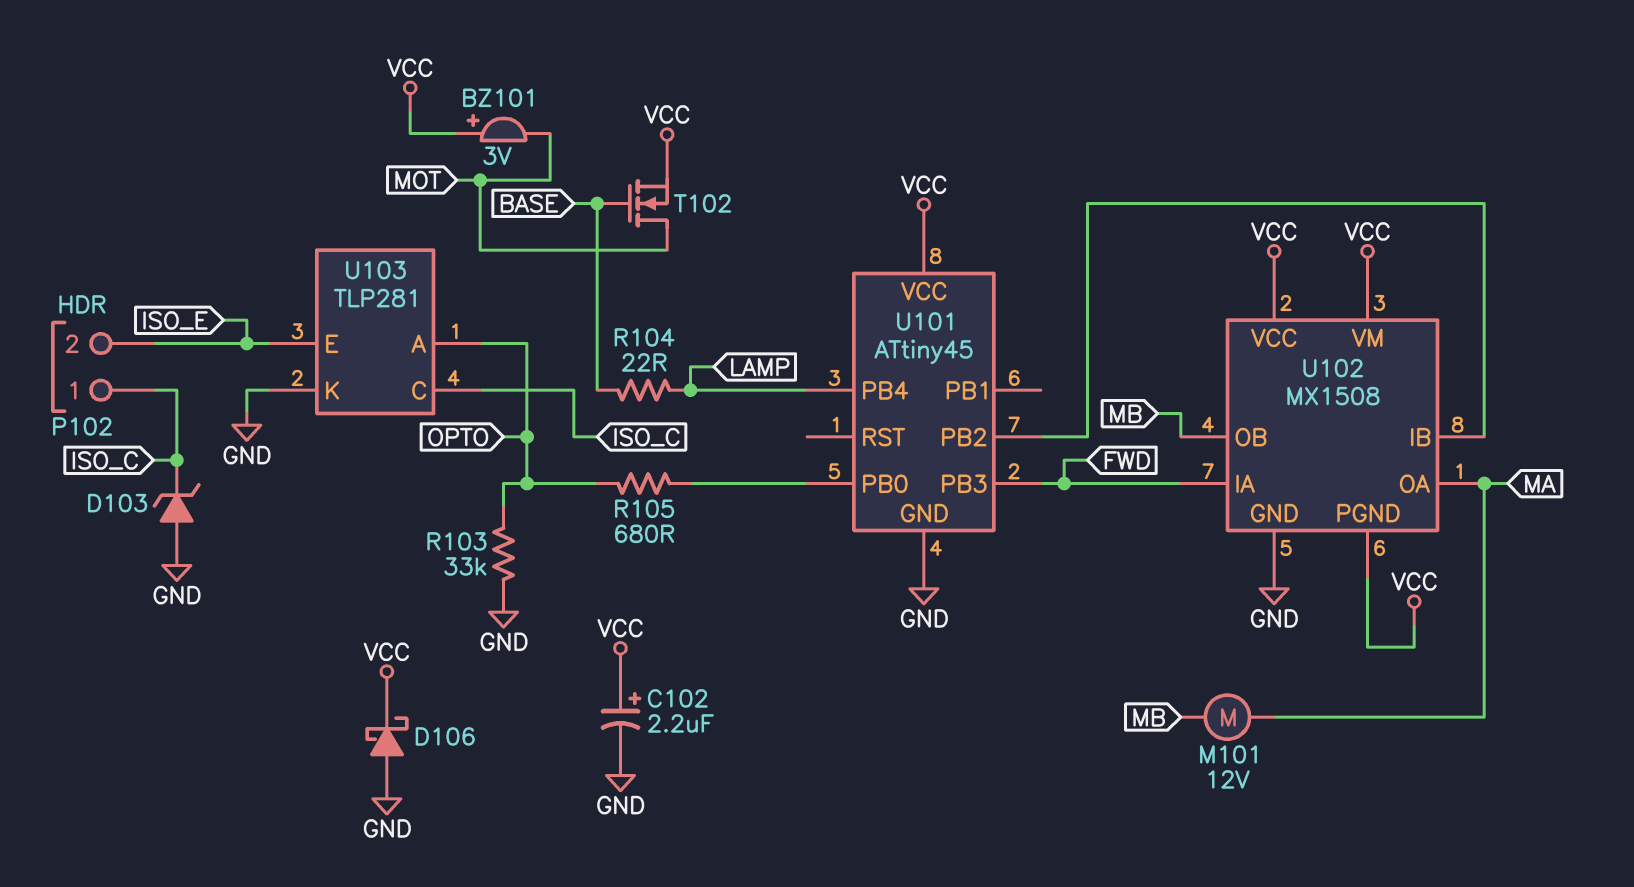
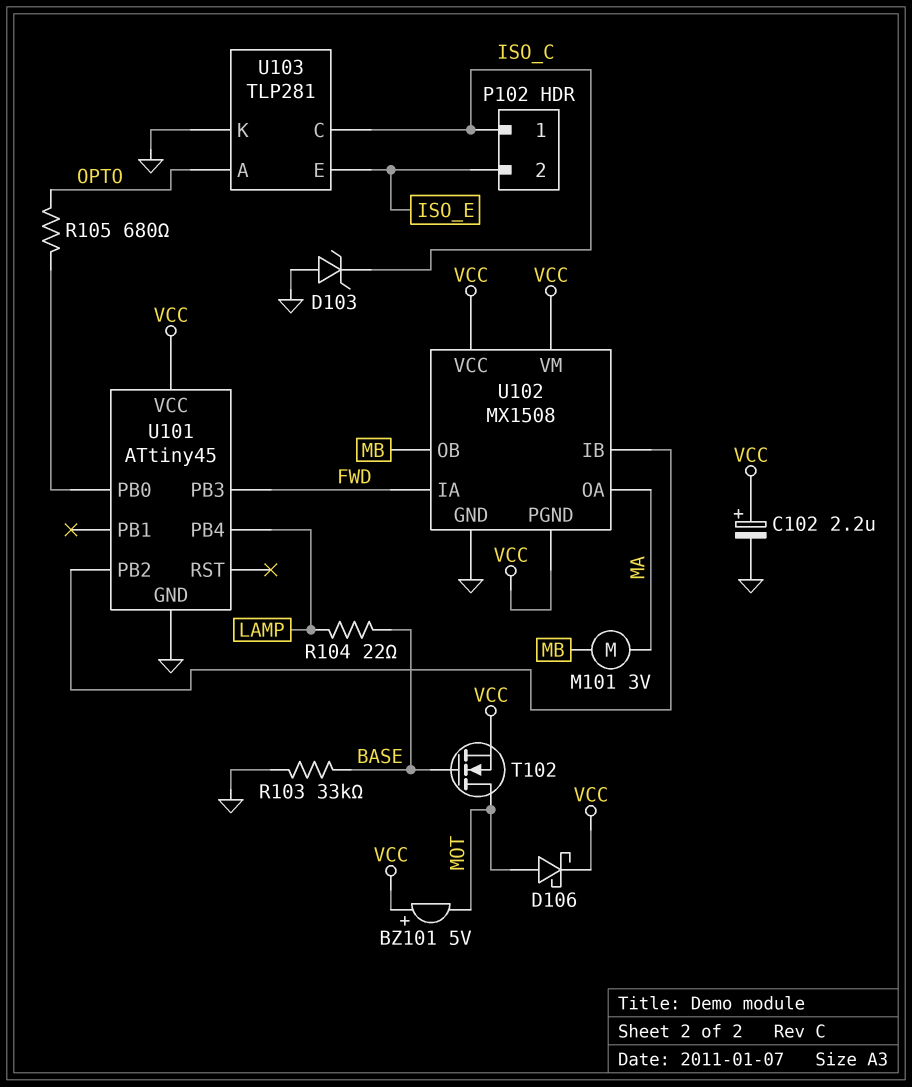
BZ101: buzzer 3V (plus VCC, minus MOT) -> buzzer 5V (plus VCC, minus MOT)
D106: schottky (A GND, K VCC) -> schottky (A MOT, K VCC)
M101: motor 12V (MA, MB) -> motor 3V (MA, MB)
R103: 33k (GND, OPTO) -> 33k (BASE, GND)

